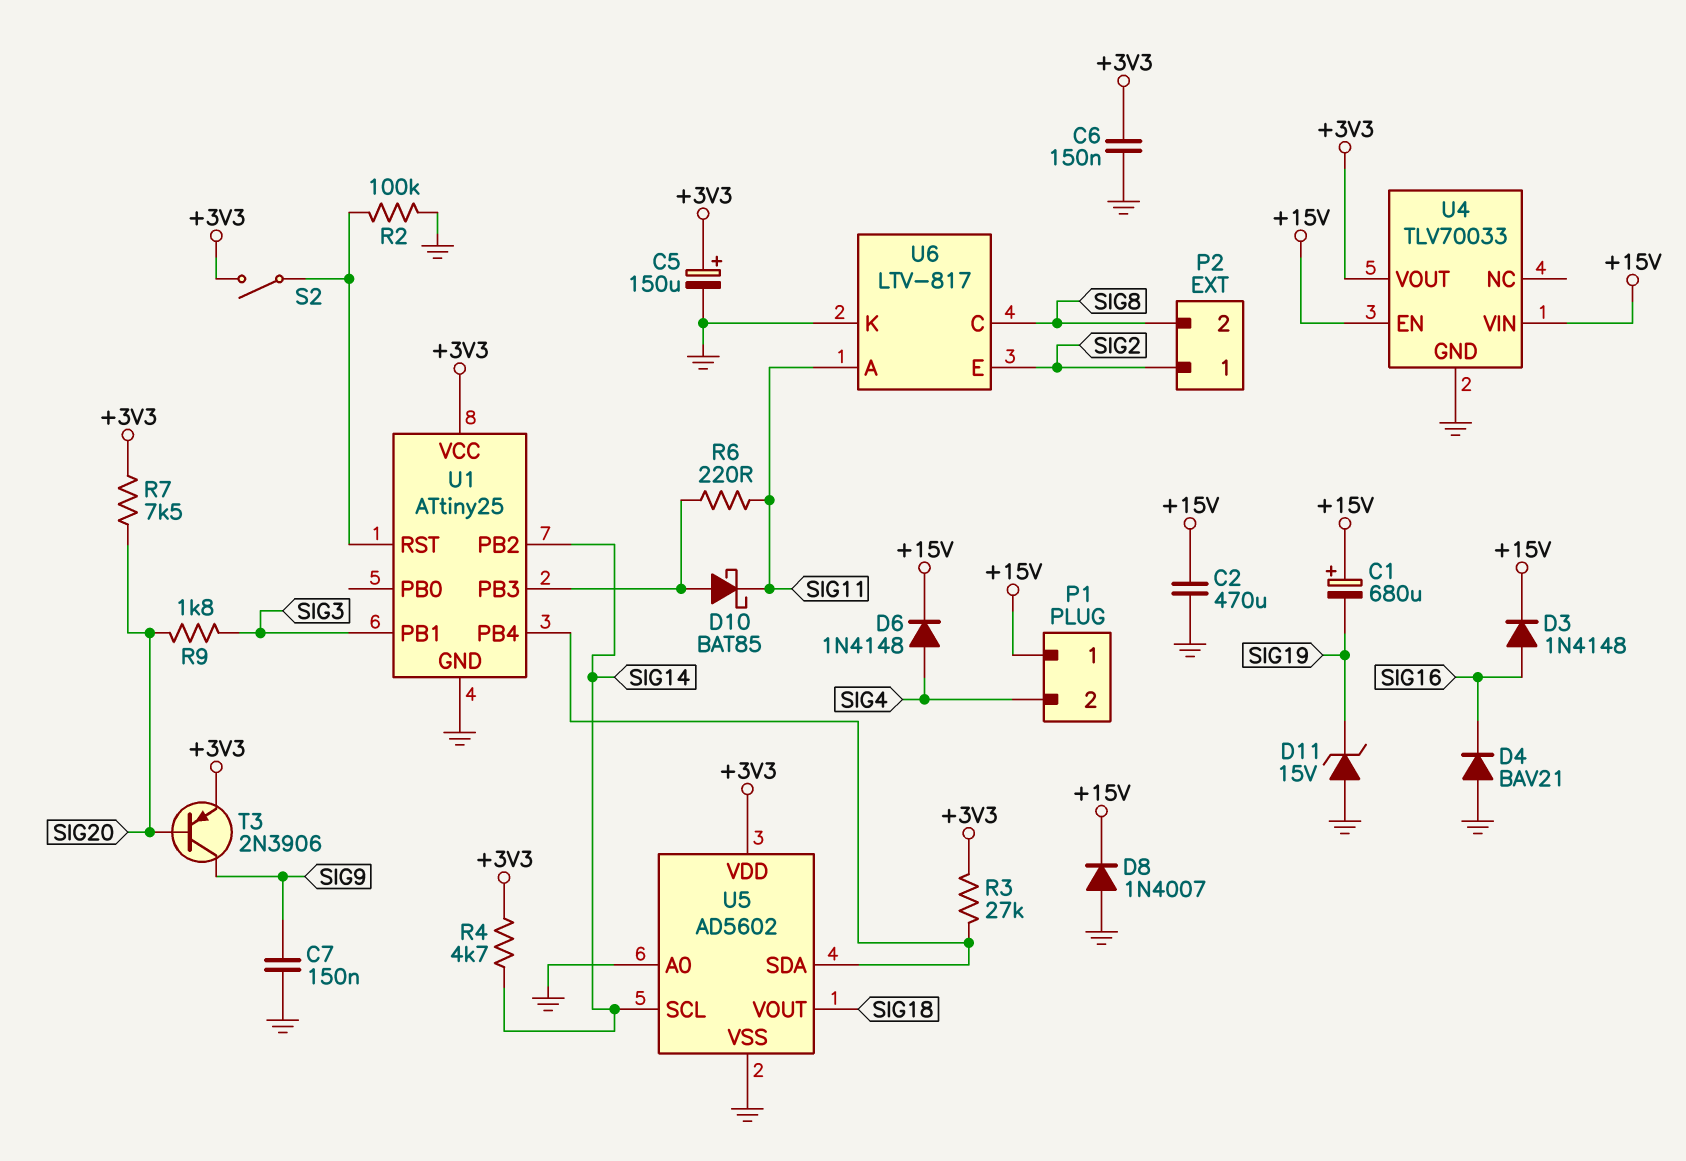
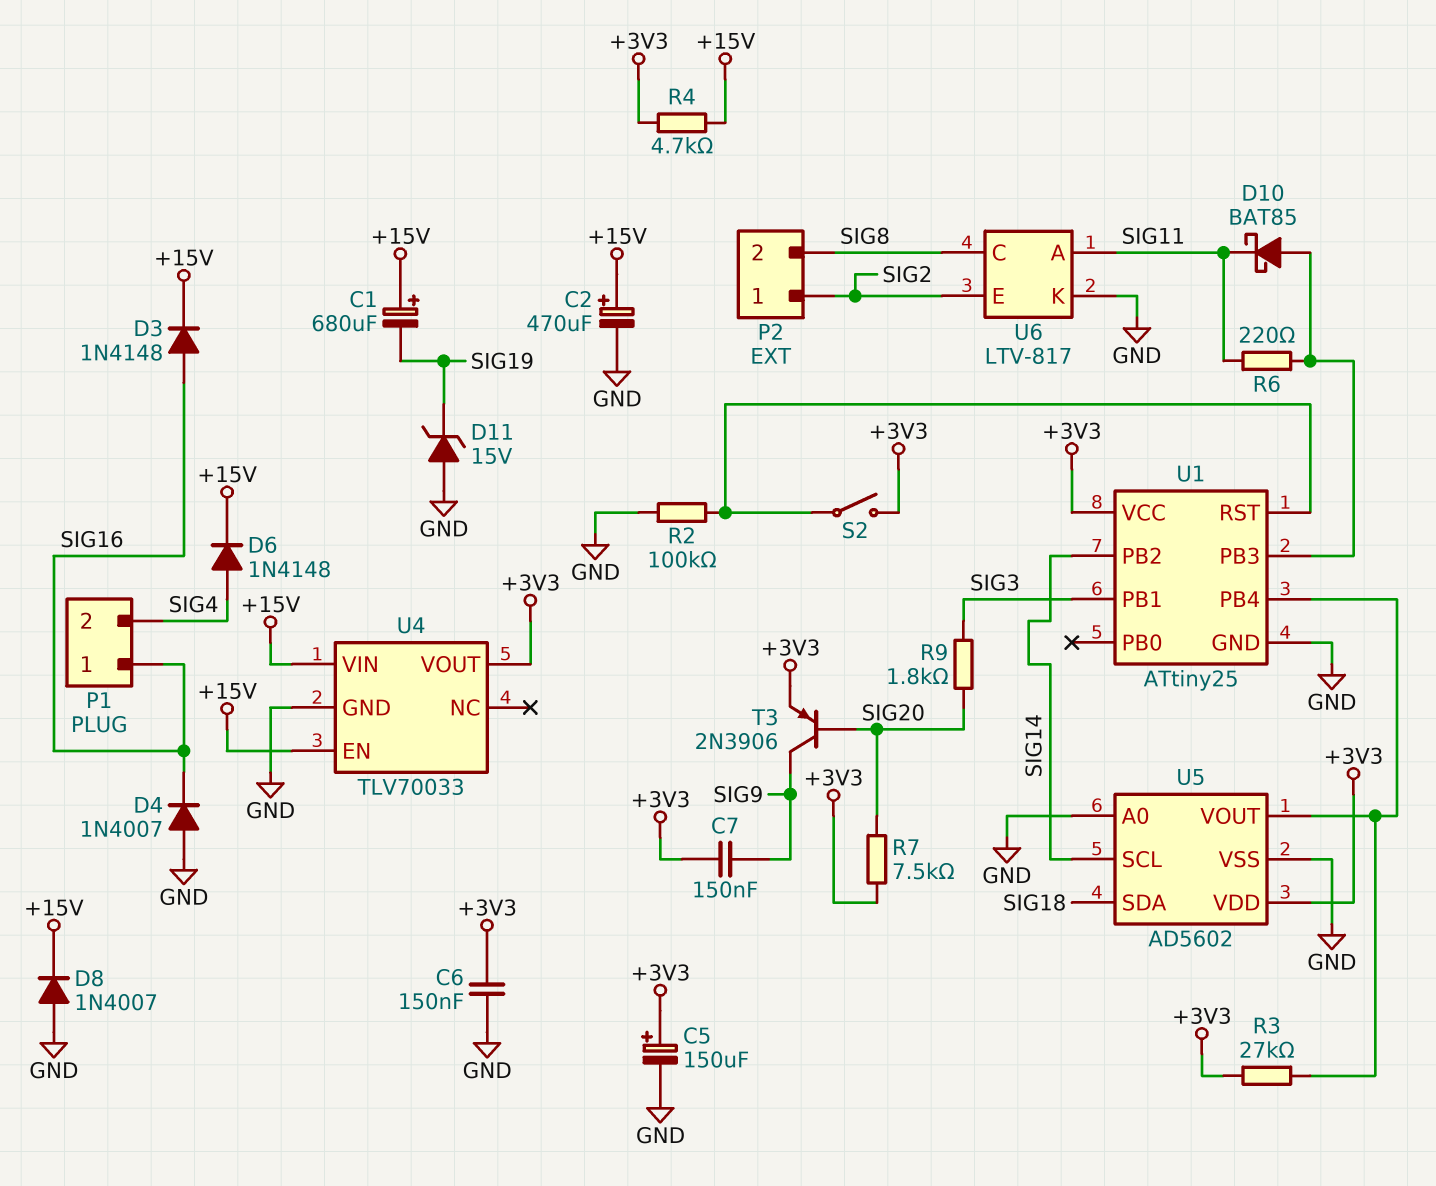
C2: 470uF (+15V, GND) -> 470uF (plus +15V, minus GND)
C7: 150nF (GND, SIG9) -> 150nF (+3V3, SIG9)
D4: diode BAV21 (A GND, K SIG16) -> diode 1N4007 (A GND, K SIG16)
P1 pin 1: +15V -> SIG16
R4: 4.7k (+3V3, SIG14) -> 4.7k (+3V3, +15V)
U5 pin SDA: U1/PB4 -> SIG18
U5 pin VOUT: SIG18 -> U1/PB4

